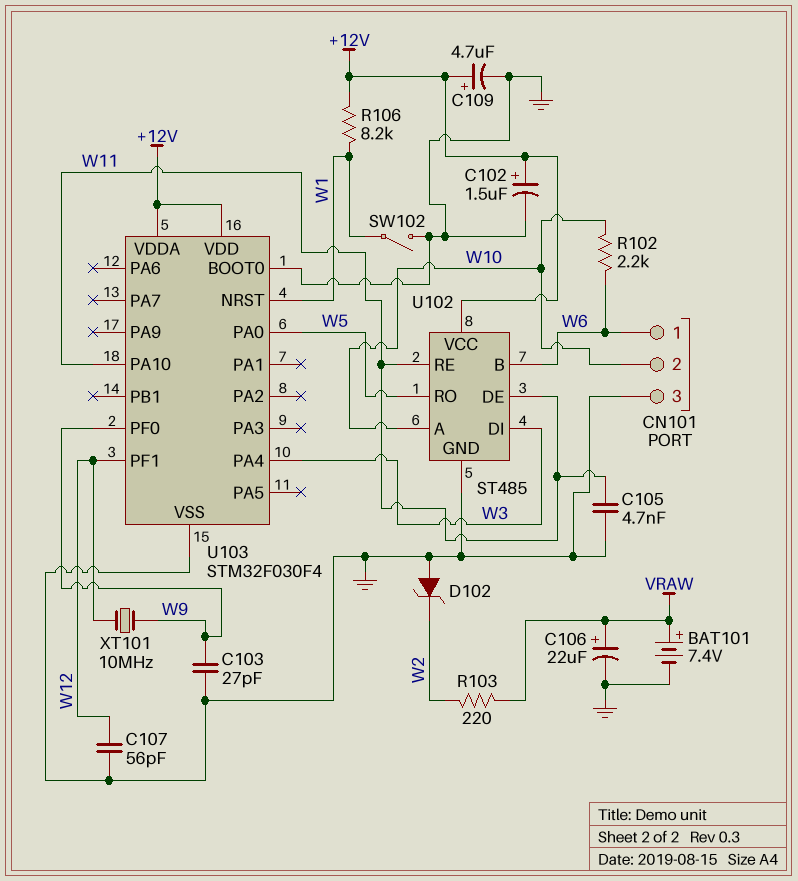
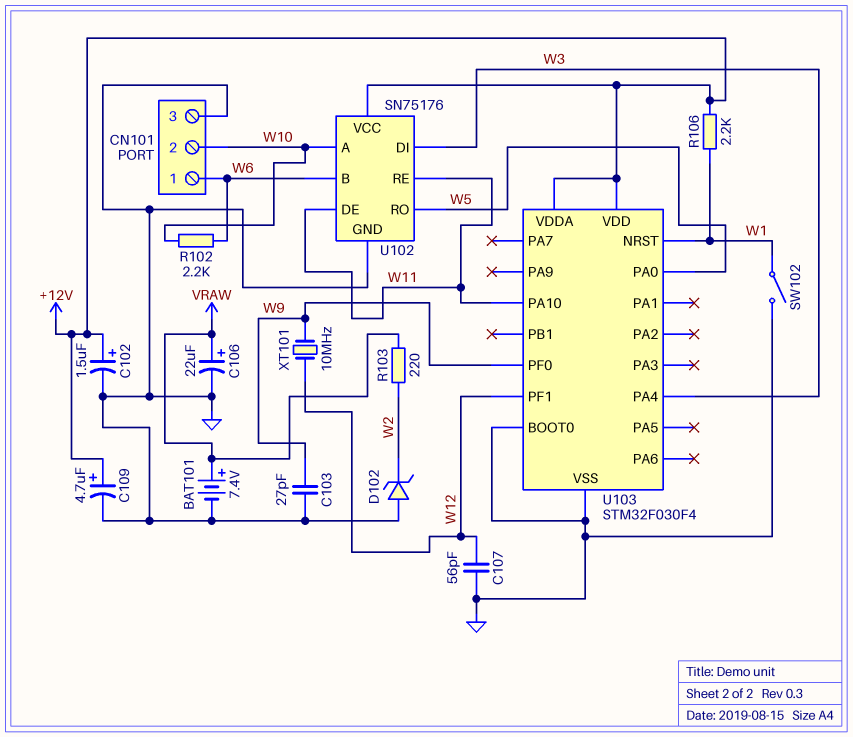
C105: 4.7nF (GND, W11) -> none
R106: 8.2k (+12V, W1) -> 2.2k (+12V, W1)
U102: ST485 -> SN75176

